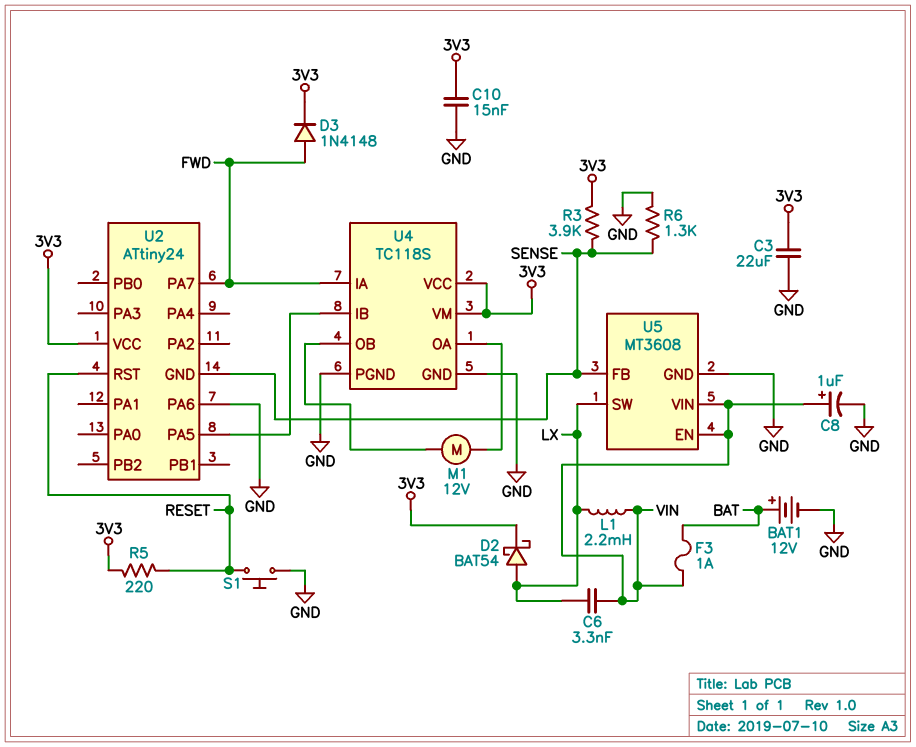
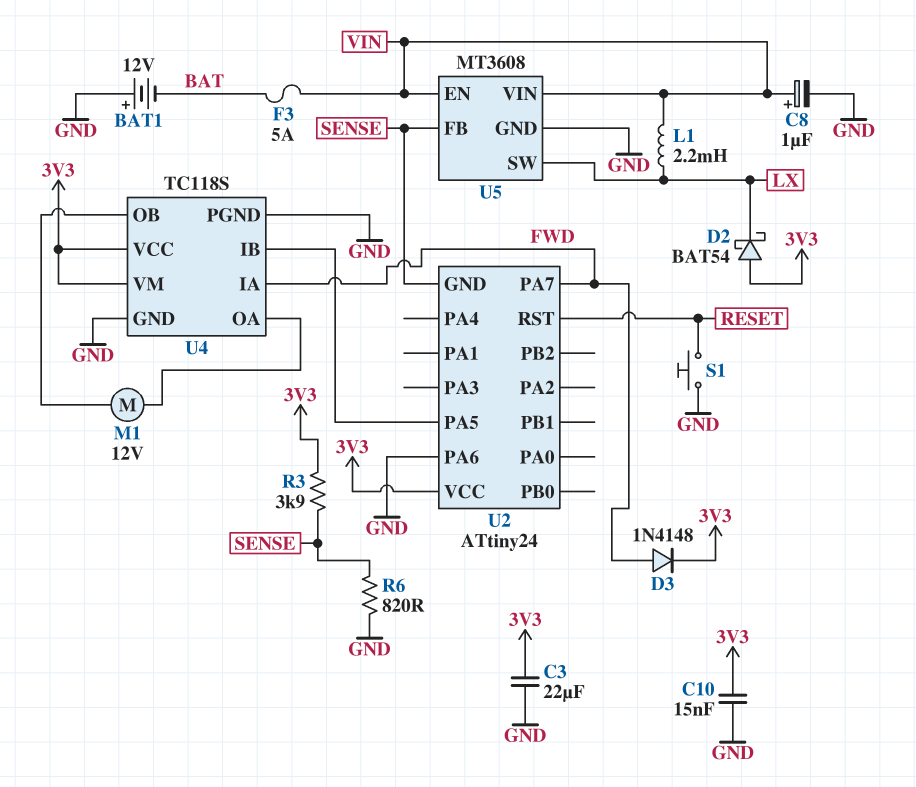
BAT1: 12V (plus BAT, minus GND) -> 12V (plus GND, minus BAT)
C6: 3.3nF (LX, VIN) -> none
D2: schottky BAT54 (A LX, K 3V3) -> schottky BAT54 (A 3V3, K LX)
F3: 1A (BAT, VIN) -> 5A (BAT, VIN)
R5: 220 (3V3, RESET) -> none
R6: 1.3k (GND, SENSE) -> 820 (GND, SENSE)

